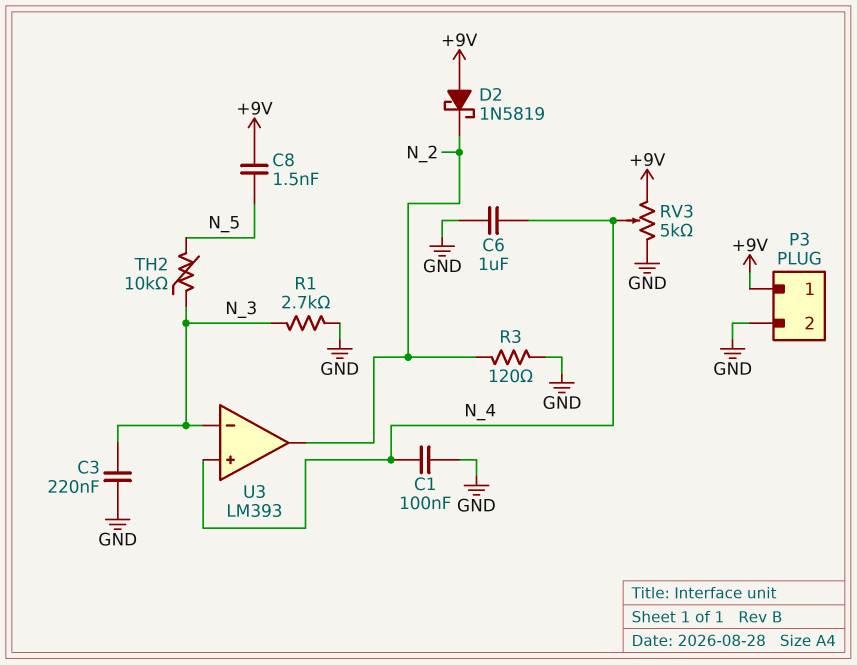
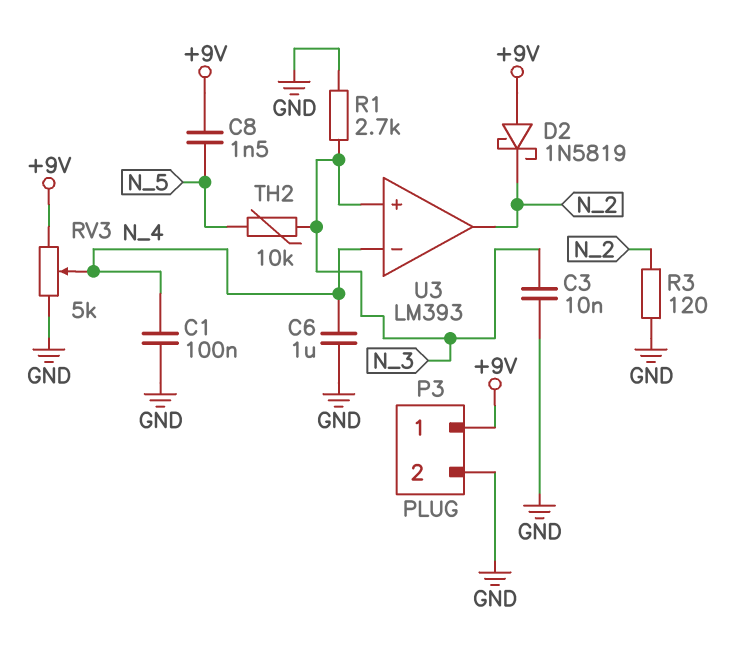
C3: 220nF (GND, N_3) -> 10nF (GND, N_3)
U3 pin in+: N_4 -> N_3
U3 pin in-: N_3 -> N_4

